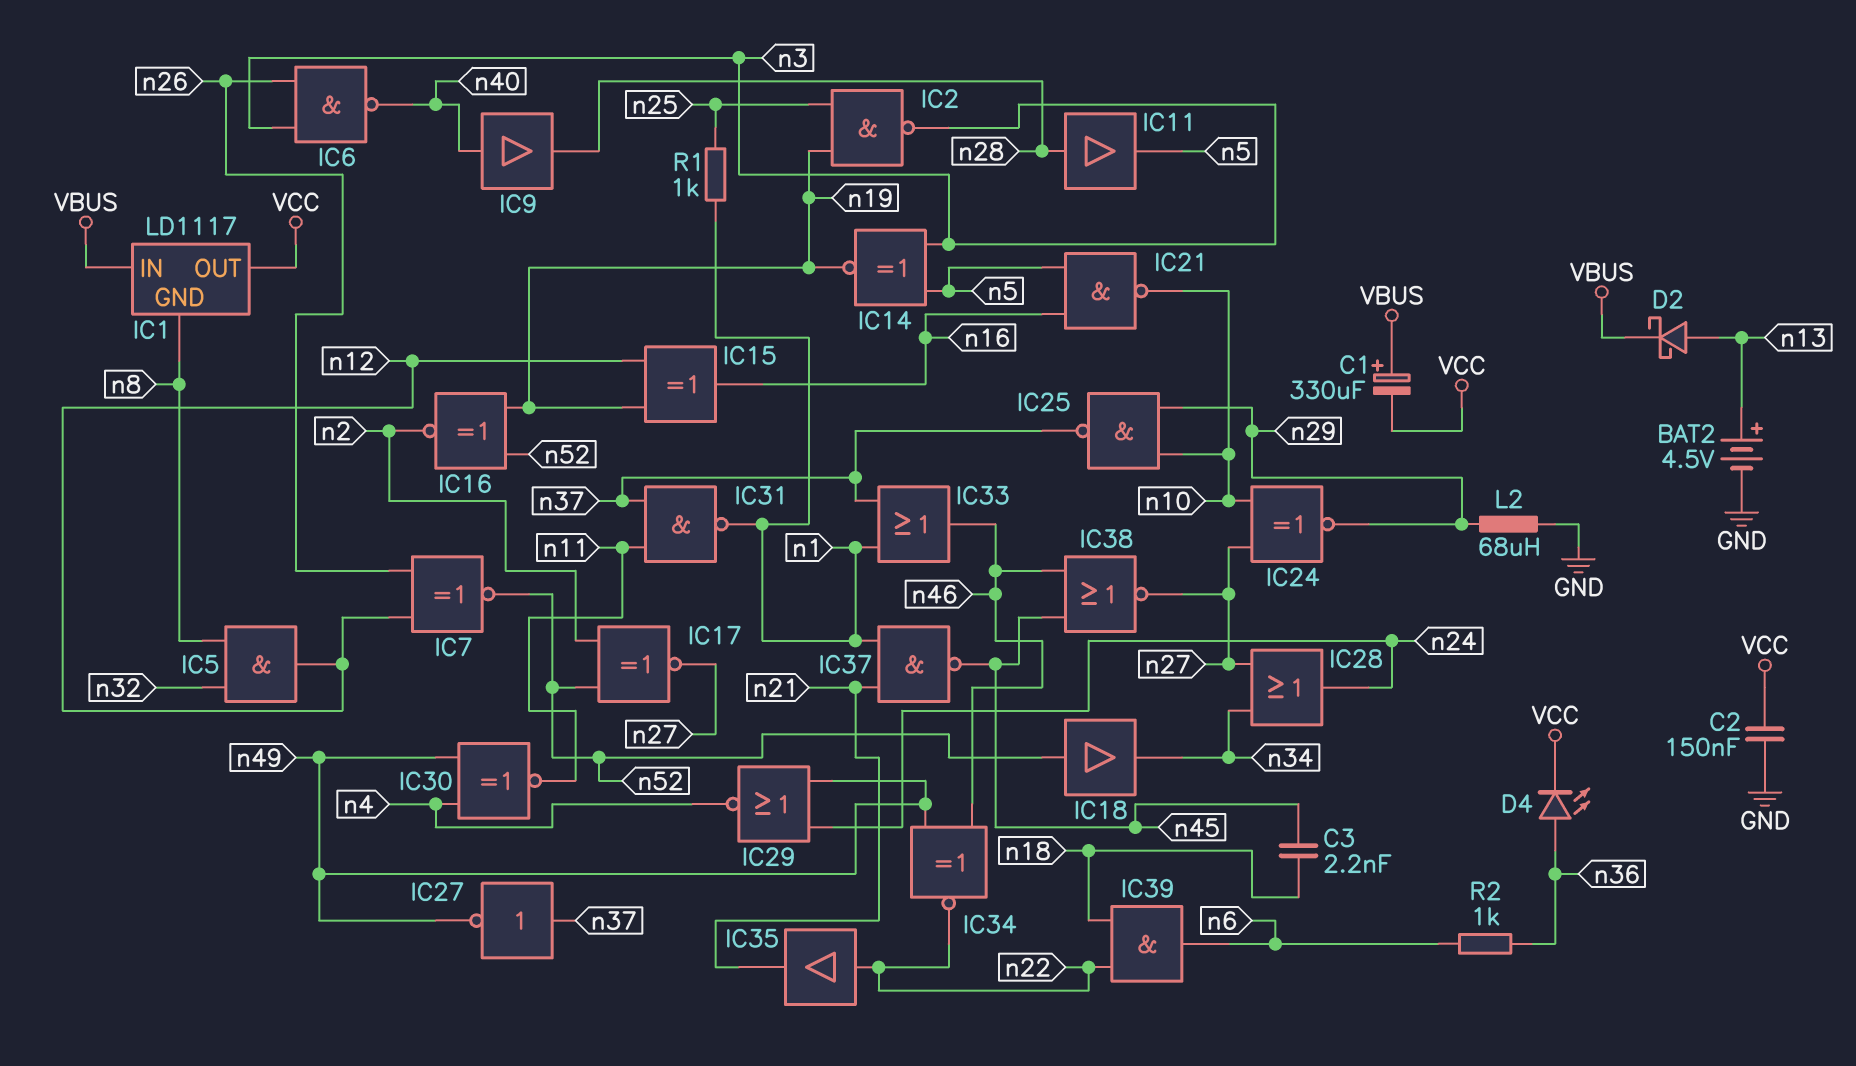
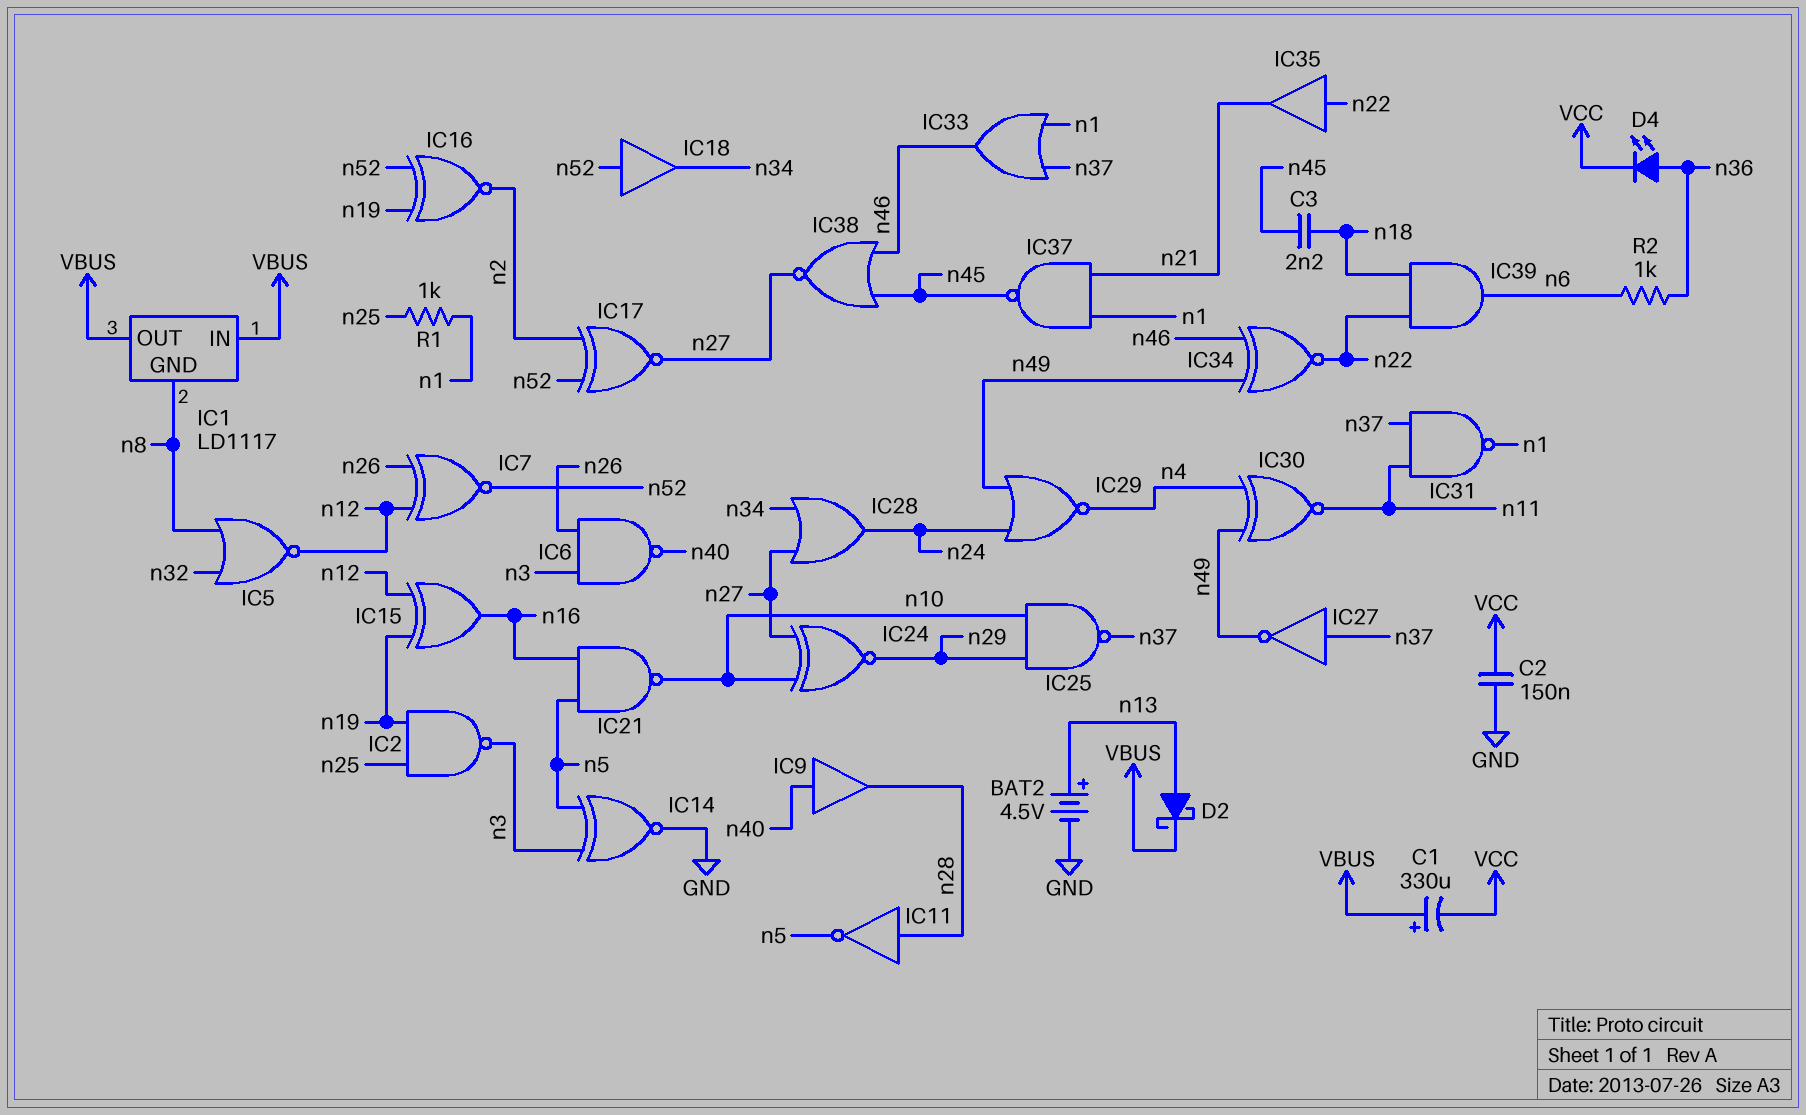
IC1 pin OUT: VCC -> VBUS
IC5: AND (in n8, in n32, out n12) -> NOR (in n8, in n32, out n12)
IC11: buffer (in n28, out n5) -> NOT (in n28, out n5)
IC14: XNOR (in n3, in n5, out n19) -> XNOR (in n3, in n5, out GND)
L2: 68uH (GND, n29) -> none

